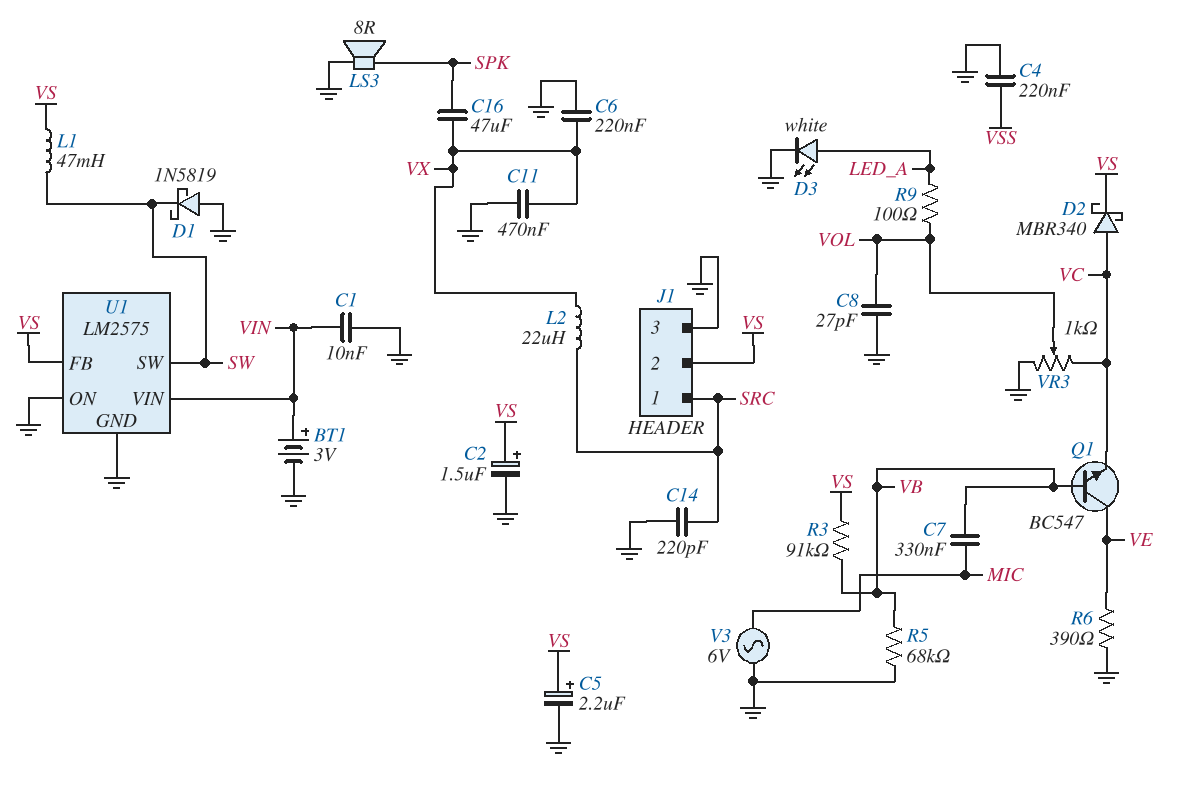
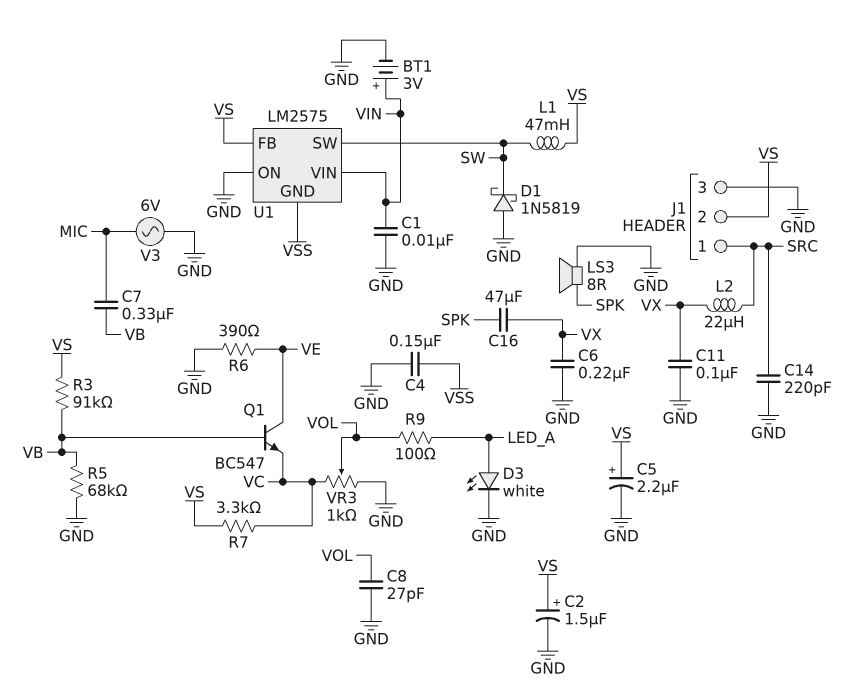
C4: 220nF (GND, VSS) -> 150nF (GND, VSS)
C11: 470nF (GND, VX) -> 100nF (GND, VX)
D2: schottky MBR340 (A VC, K VS) -> none
R7: none -> 3.3k (VC, VS)
U1 pin GND: GND -> VSS

